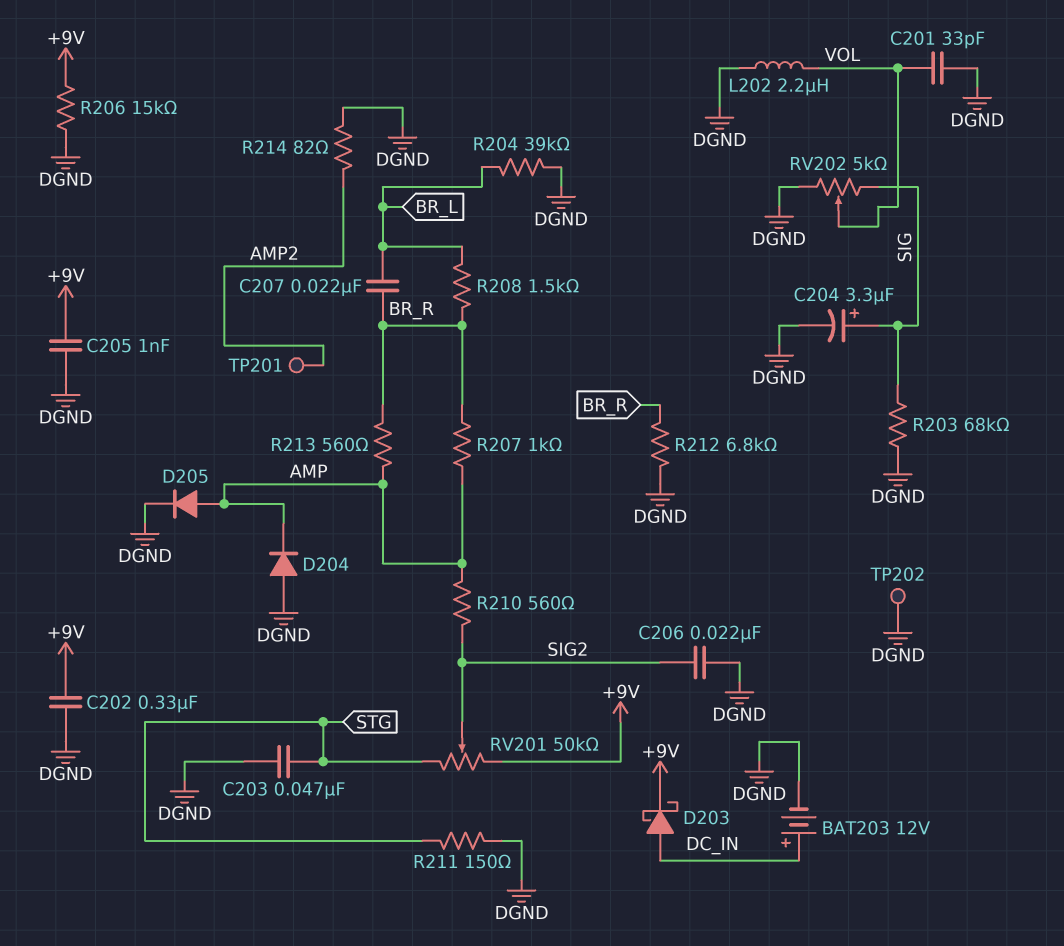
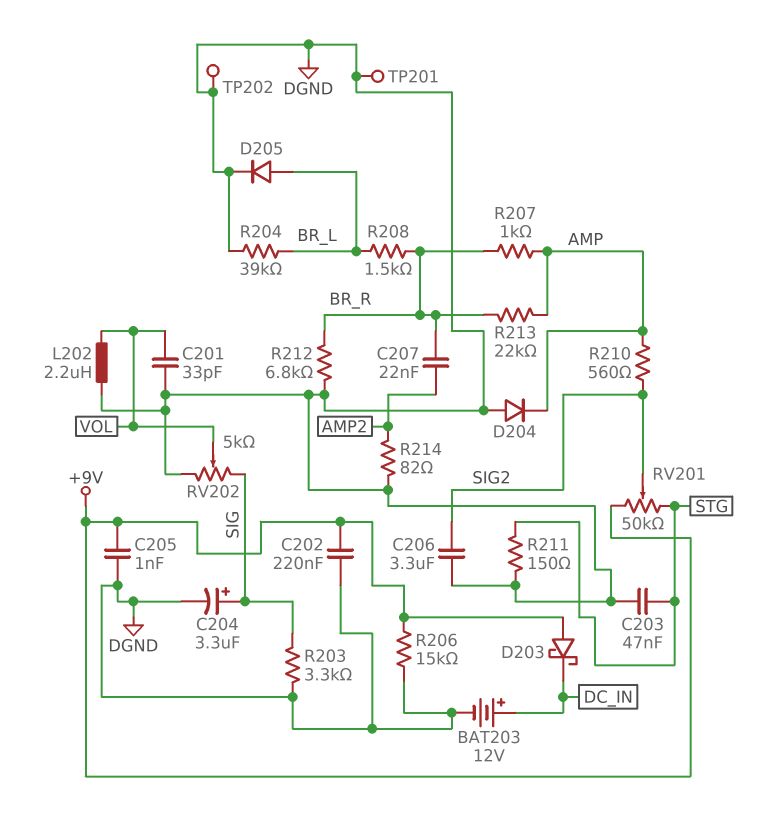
C202: 330nF (+9V, DGND) -> 220nF (+9V, DGND)
C206: 22nF (DGND, SIG2) -> 3.3uF (DGND, SIG2)
C207: 22nF (BR_L, BR_R) -> 22nF (AMP2, BR_R)
D203: schottky (A DC_IN, K +9V) -> schottky (A +9V, K DC_IN)
D205: diode (A AMP, K DGND) -> diode (A BR_L, K DGND)
R203: 68k (DGND, SIG) -> 3.3k (DGND, SIG)
R213: 560 (AMP, BR_R) -> 22k (AMP, BR_R)
TP201: test point (AMP2) -> test point (DGND)

